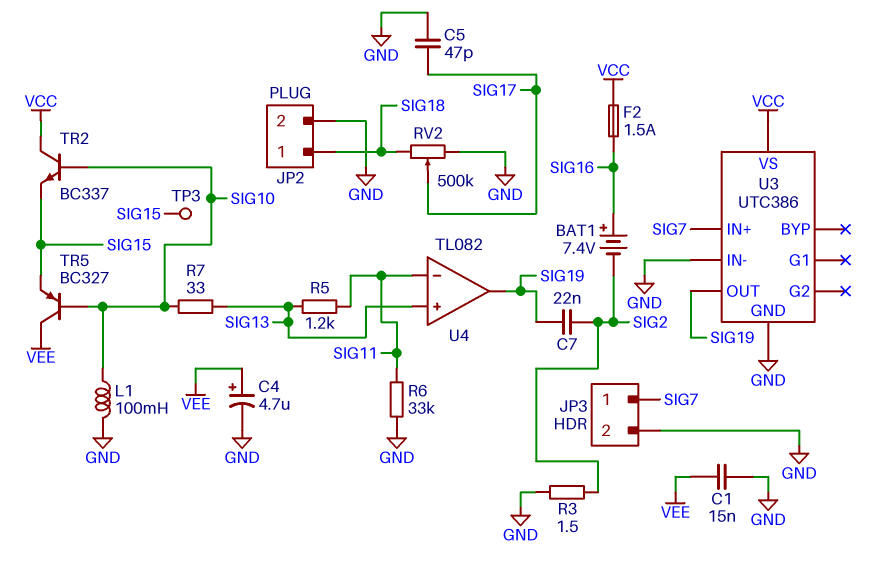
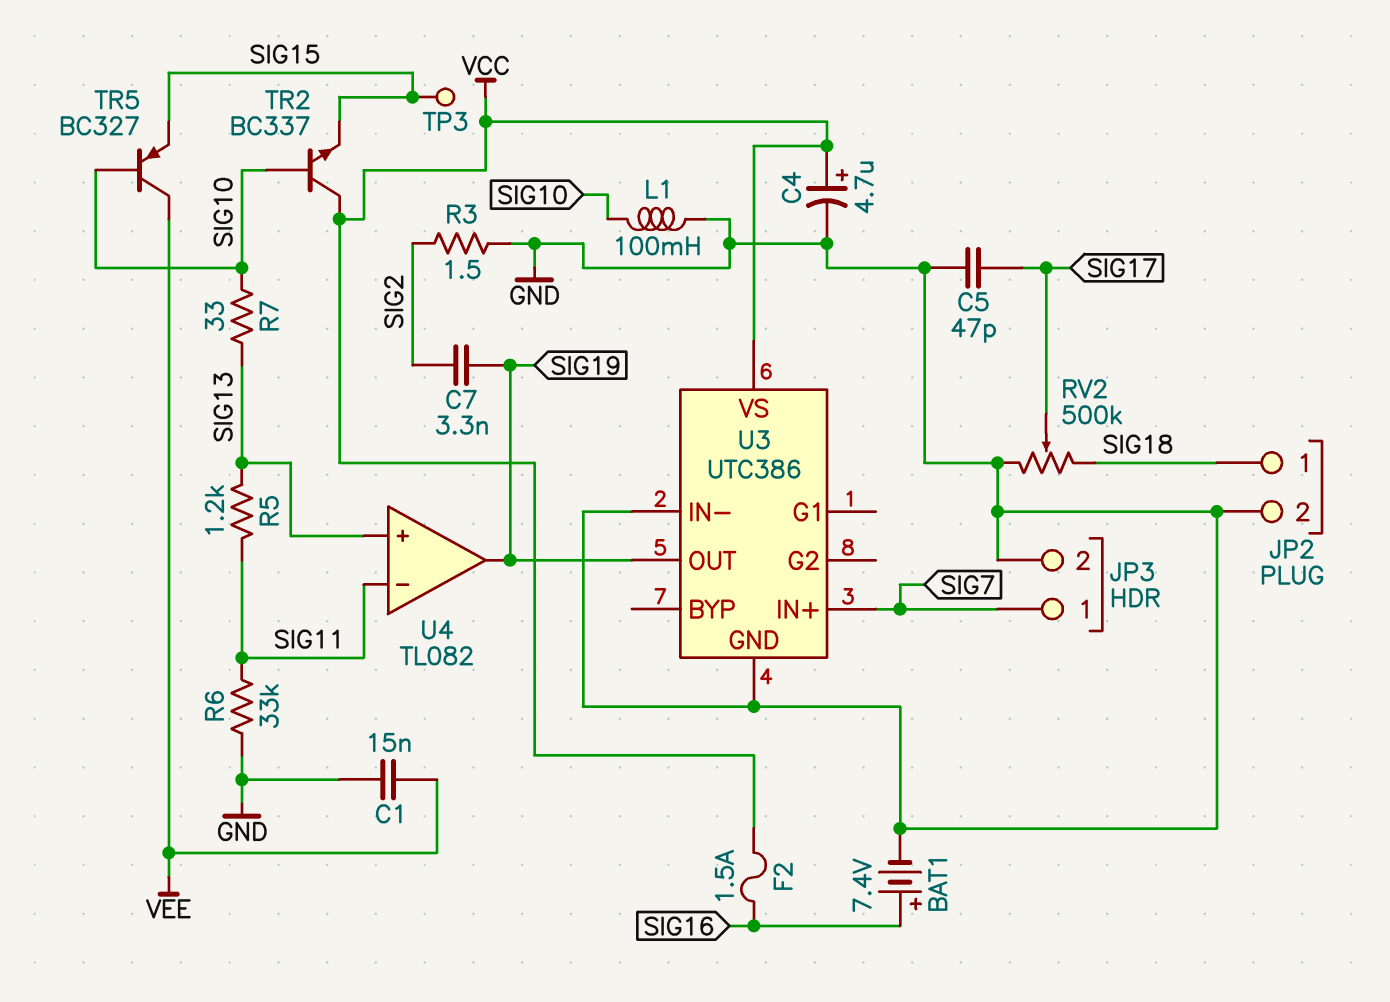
BAT1: 7.4V (plus SIG16, minus SIG2) -> 7.4V (plus SIG16, minus GND)
C4: 4.7uF (plus VEE, minus GND) -> 4.7uF (plus VCC, minus GND)
C7: 22nF (SIG2, SIG19) -> 3.3nF (SIG2, SIG19)

